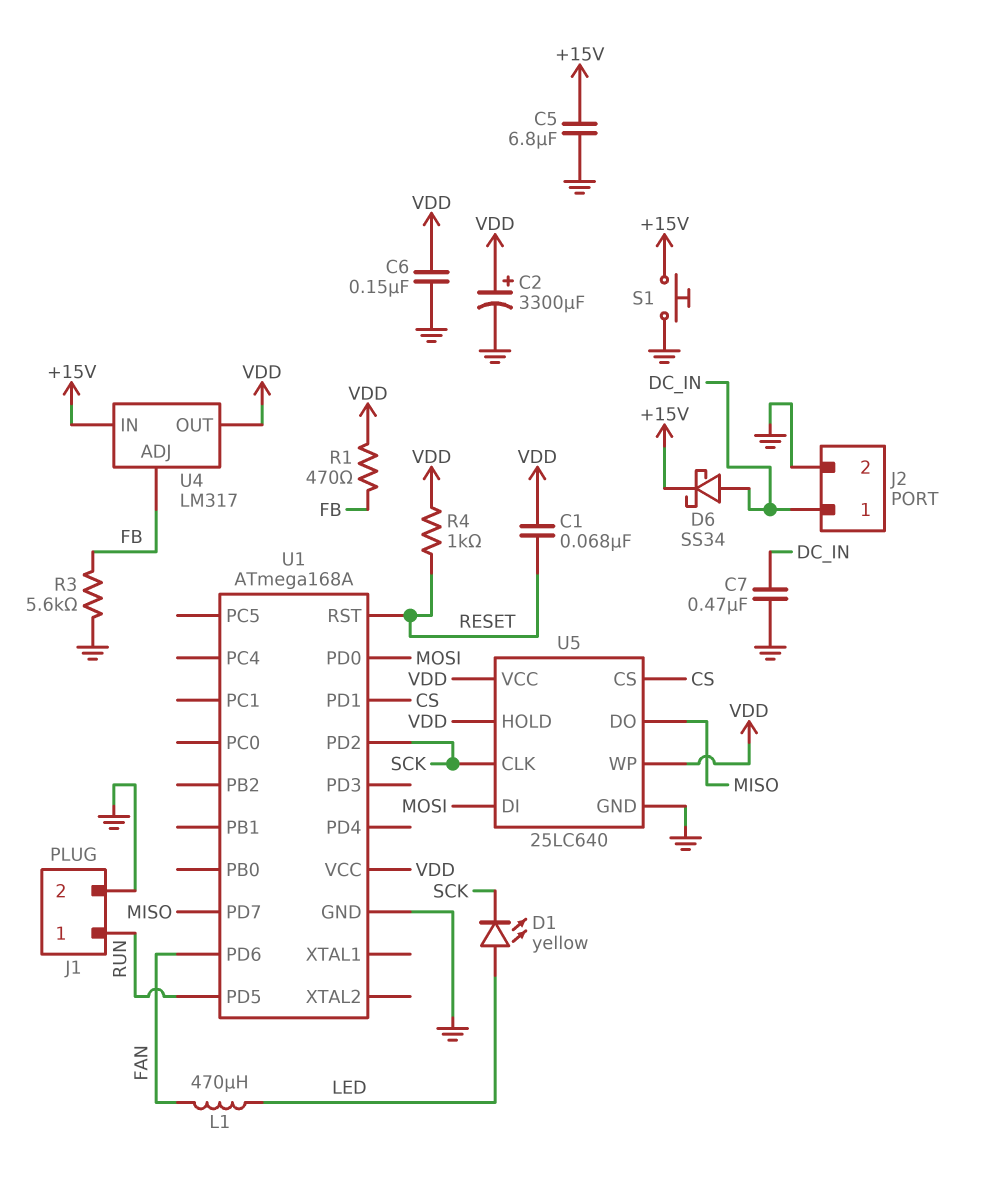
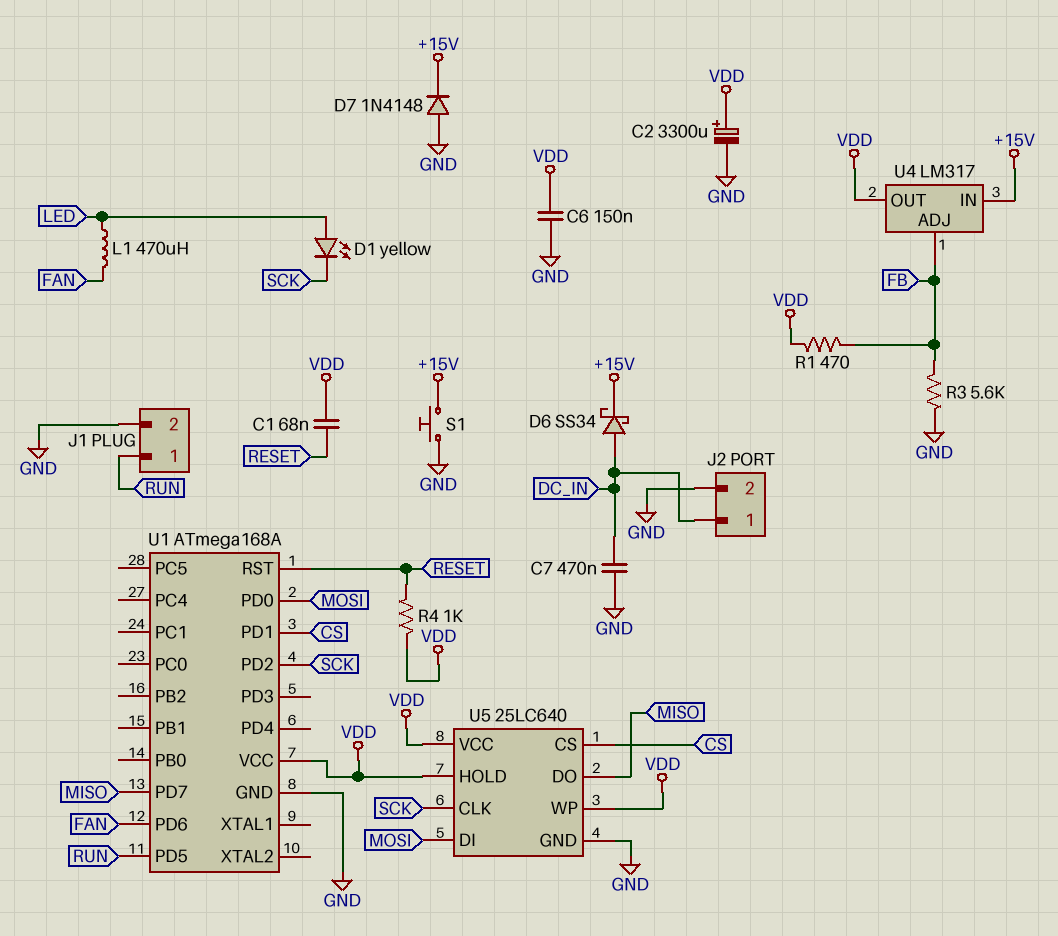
C5: 6.8uF (+15V, GND) -> none
D7: none -> diode 1N4148 (A GND, K +15V)

